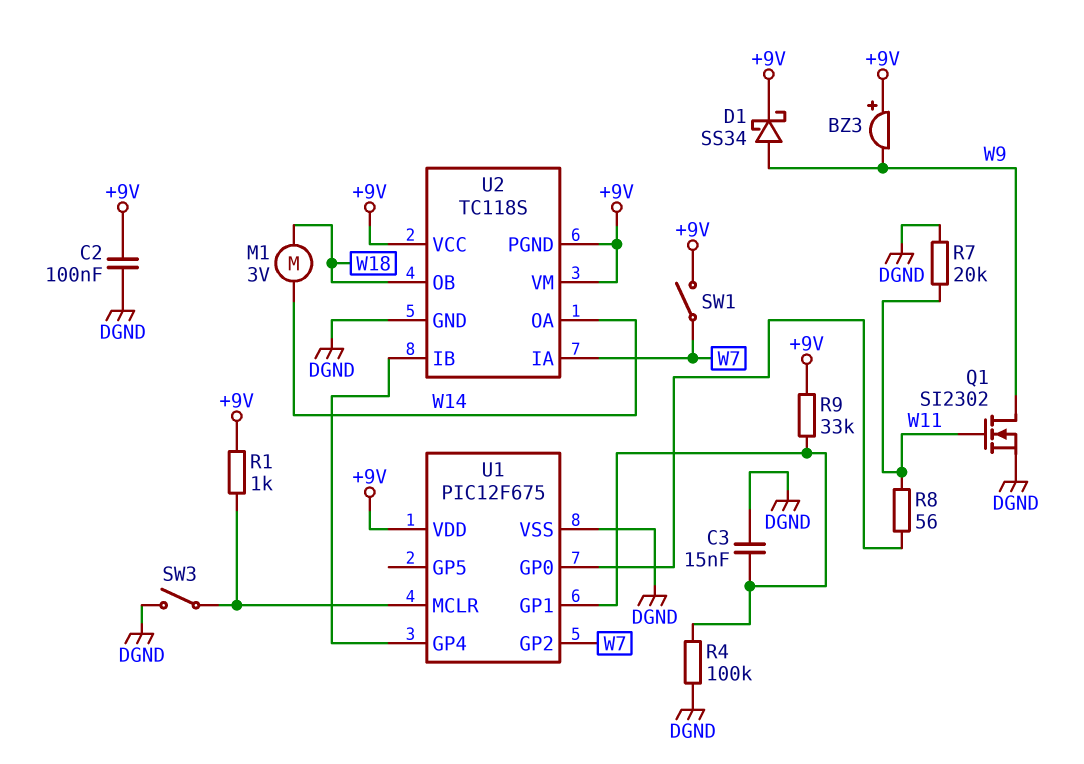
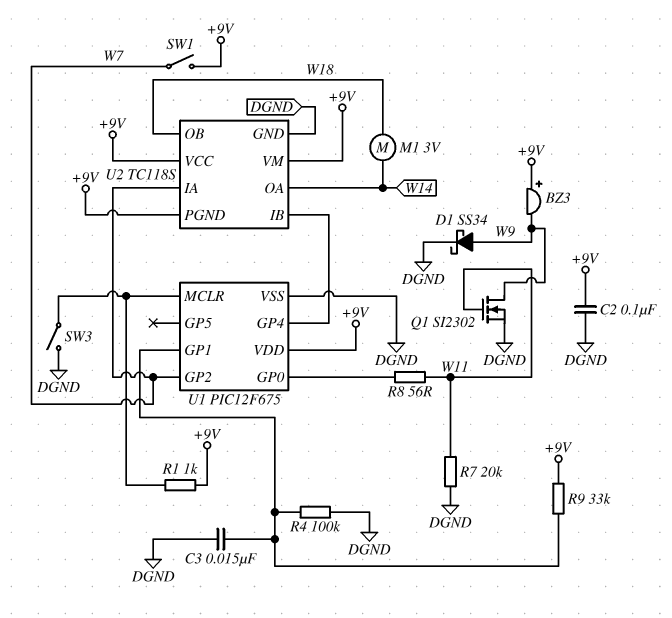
D1: schottky SS34 (A W9, K +9V) -> schottky SS34 (A W9, K DGND)

